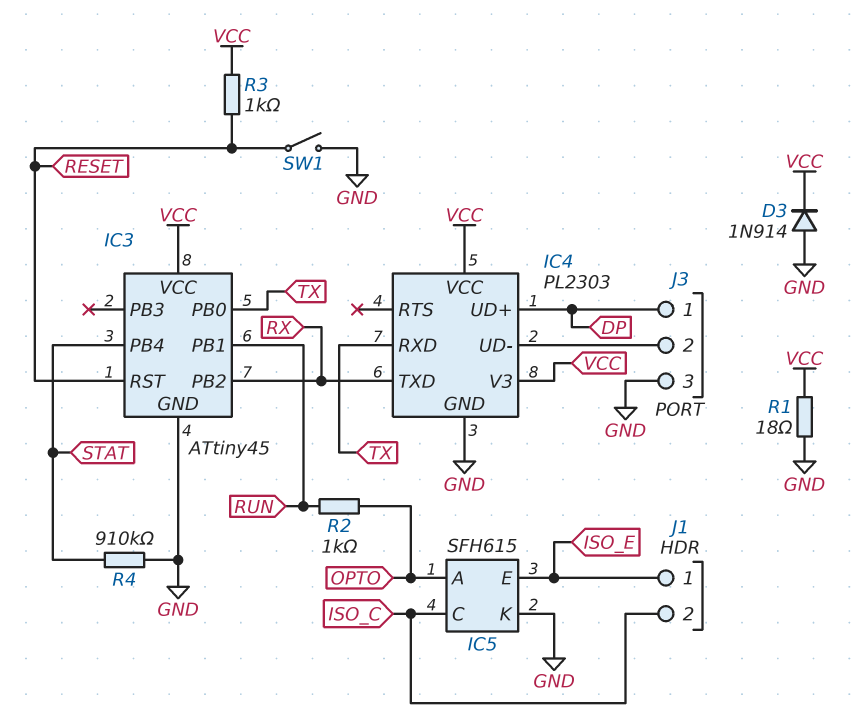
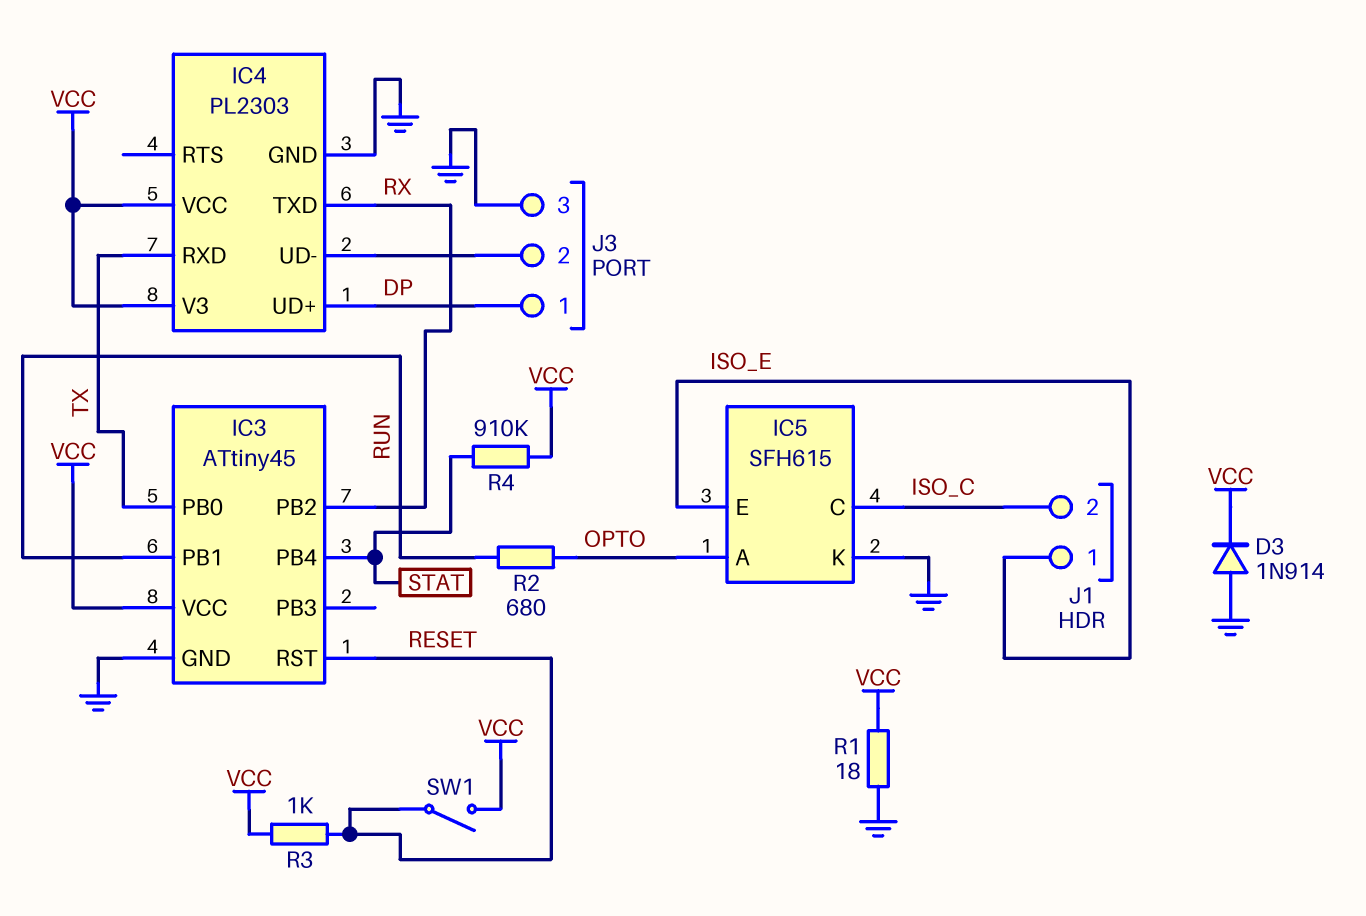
R2: 1k (OPTO, RUN) -> 680 (OPTO, RUN)
R4: 910k (GND, STAT) -> 910k (STAT, VCC)
SW1: switch (GND, RESET) -> switch (RESET, VCC)

